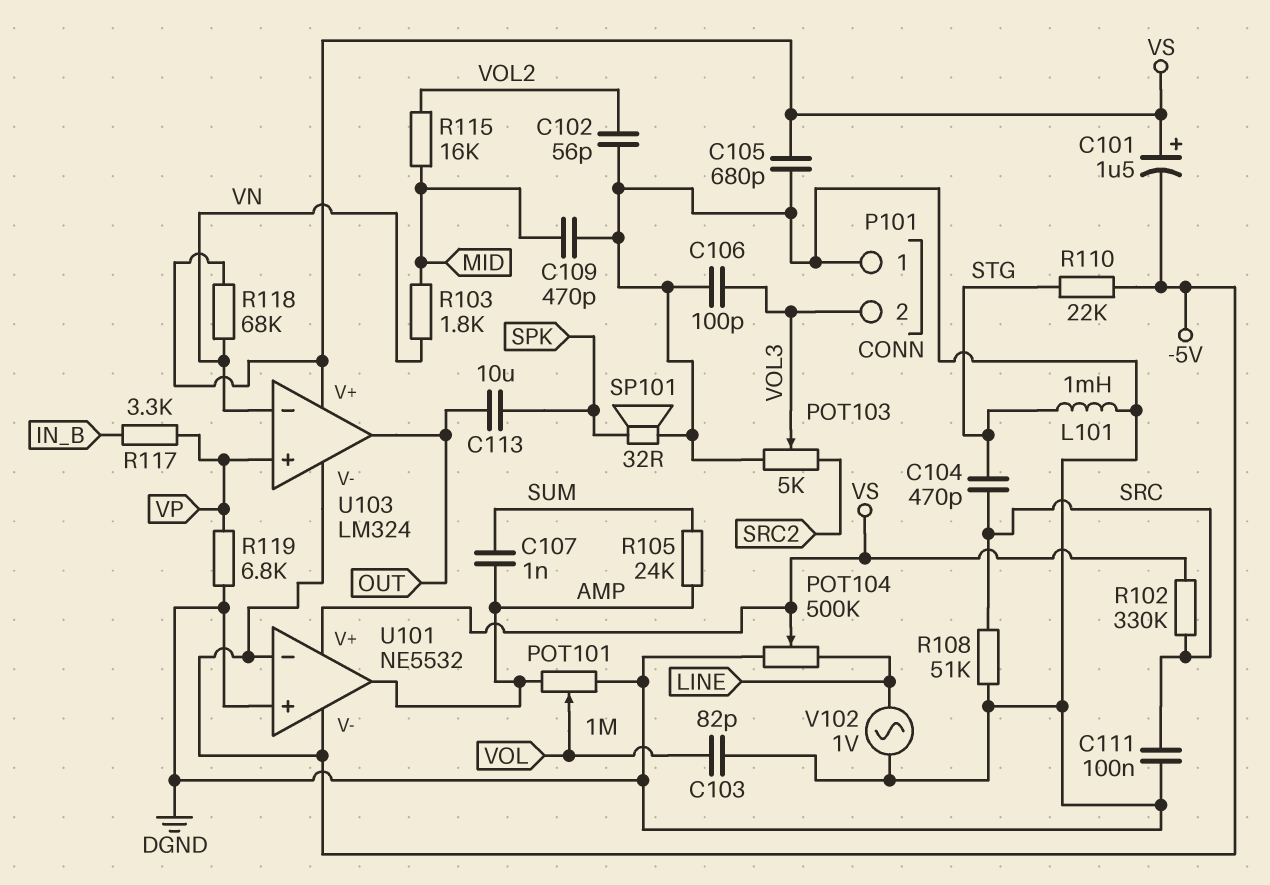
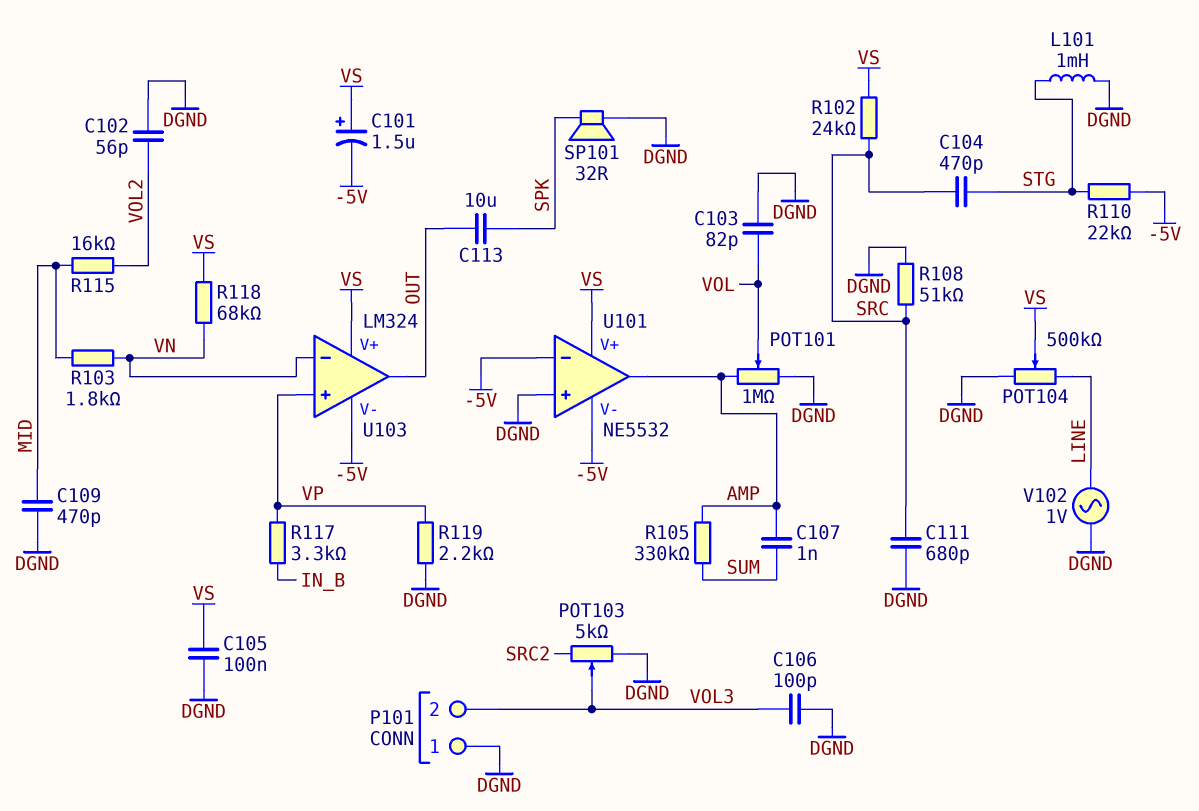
C105: 680pF (DGND, VS) -> 100nF (DGND, VS)
C111: 100nF (DGND, SRC) -> 680pF (DGND, SRC)
R102: 330k (SRC, VS) -> 24k (SRC, VS)
R105: 24k (AMP, SUM) -> 330k (AMP, SUM)
R119: 6.8k (DGND, VP) -> 2.2k (DGND, VP)

